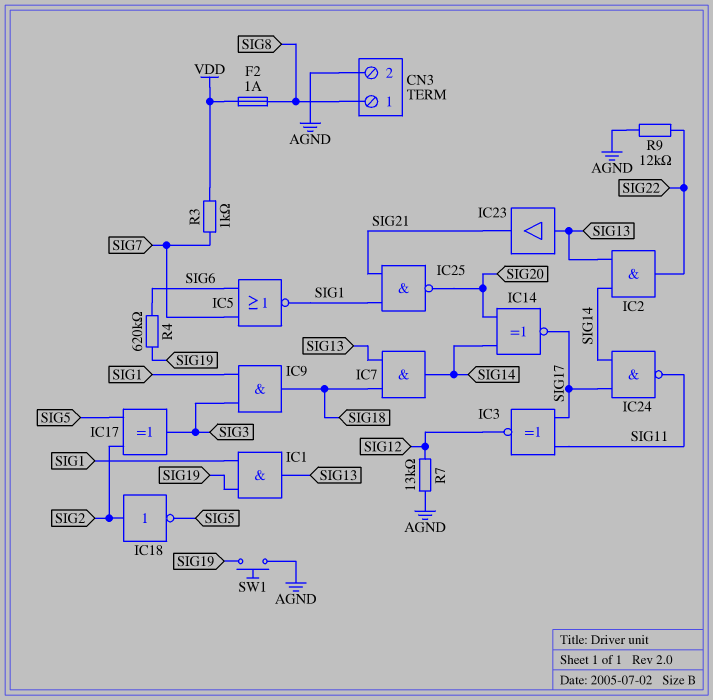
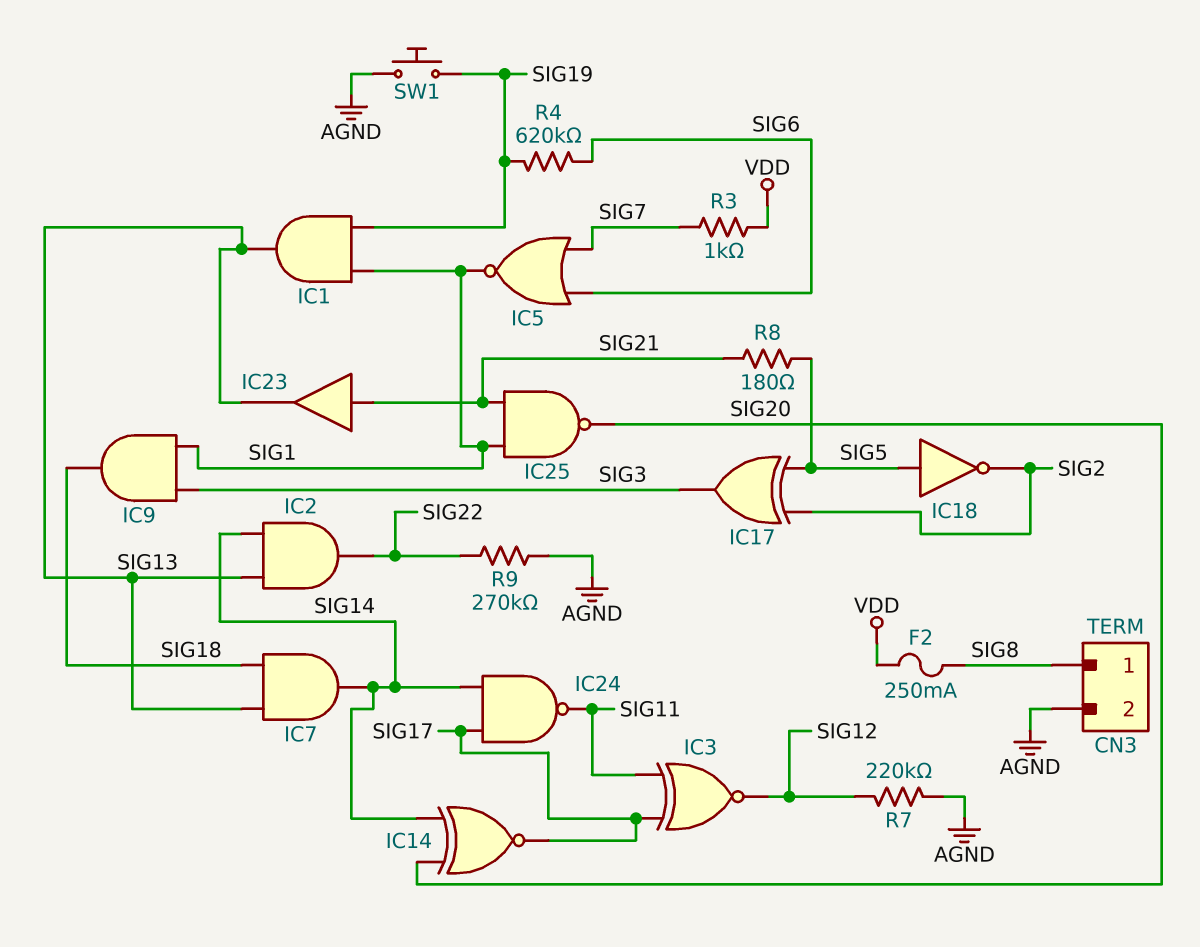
F2: 1A (SIG8, VDD) -> 250mA (SIG8, VDD)
IC18: NOT (in SIG2, out SIG5) -> NOT (in SIG5, out SIG2)
IC23: buffer (in SIG13, out SIG21) -> buffer (in SIG21, out SIG13)
R7: 13k (AGND, SIG12) -> 220k (AGND, SIG12)
R8: none -> 180 (SIG5, SIG21)
R9: 12k (AGND, SIG22) -> 270k (AGND, SIG22)

